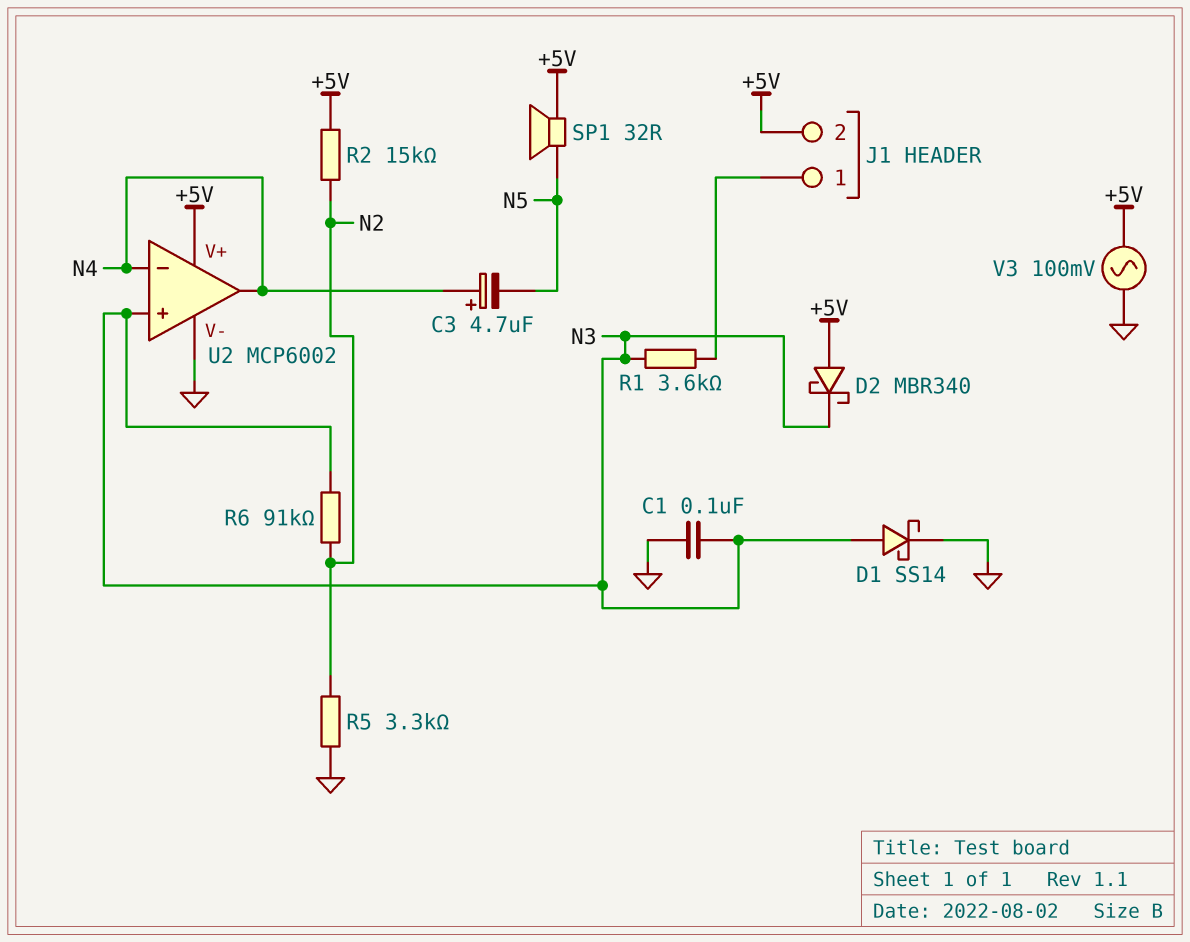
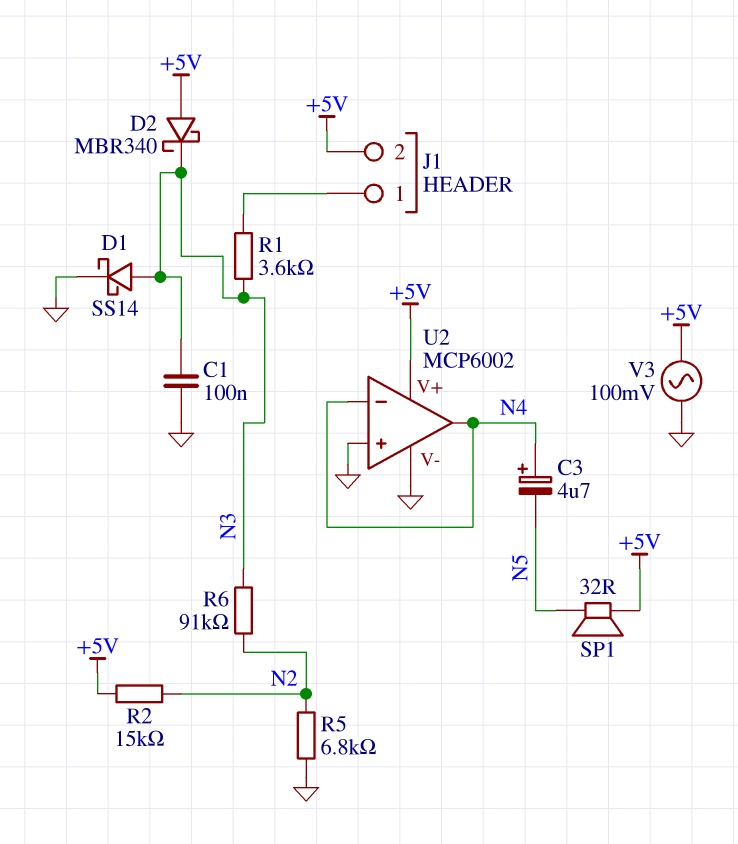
R5: 3.3k (GND, N2) -> 6.8k (GND, N2)
U2 pin in+: N3 -> GND

